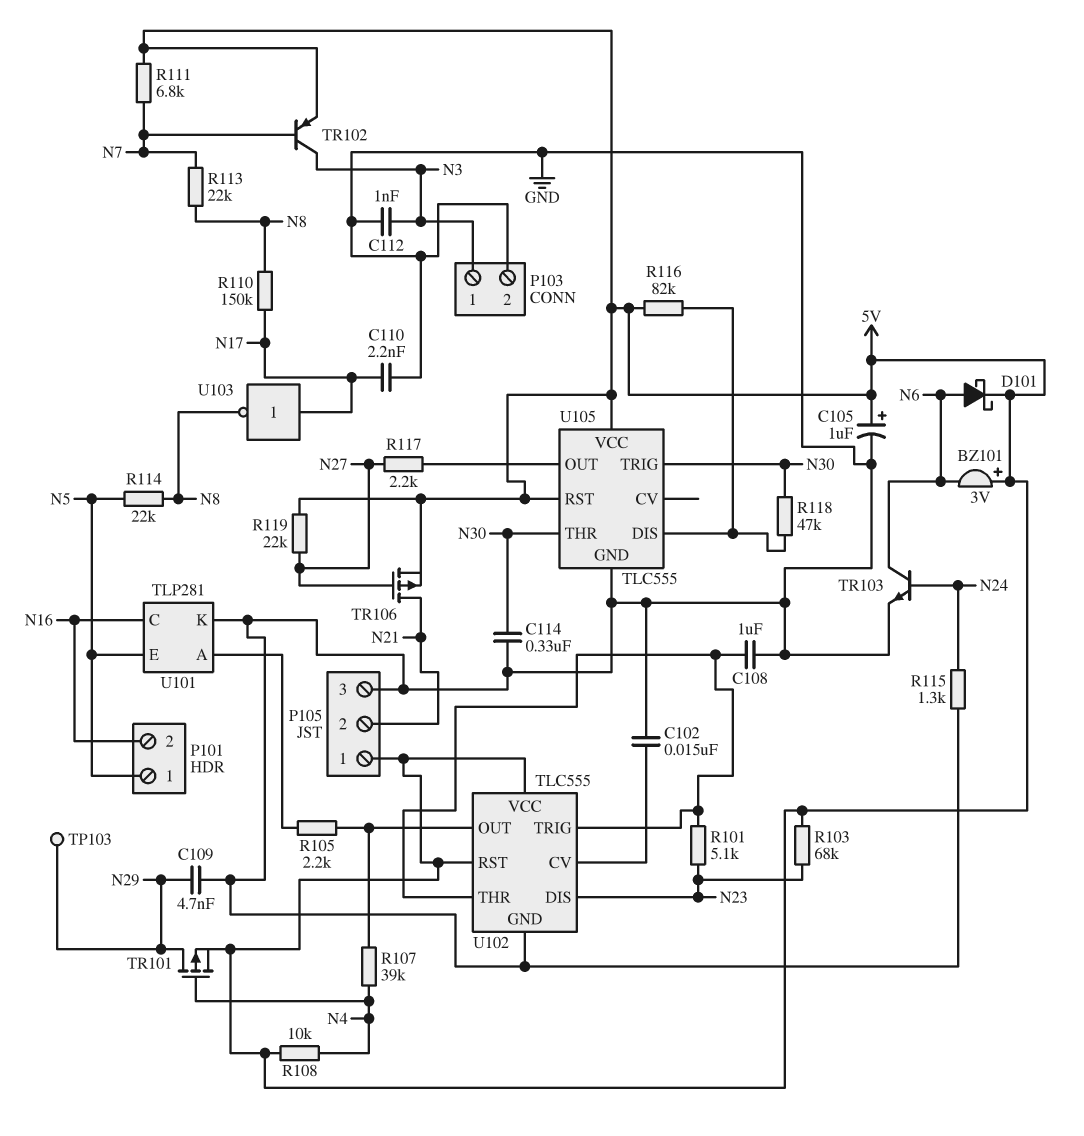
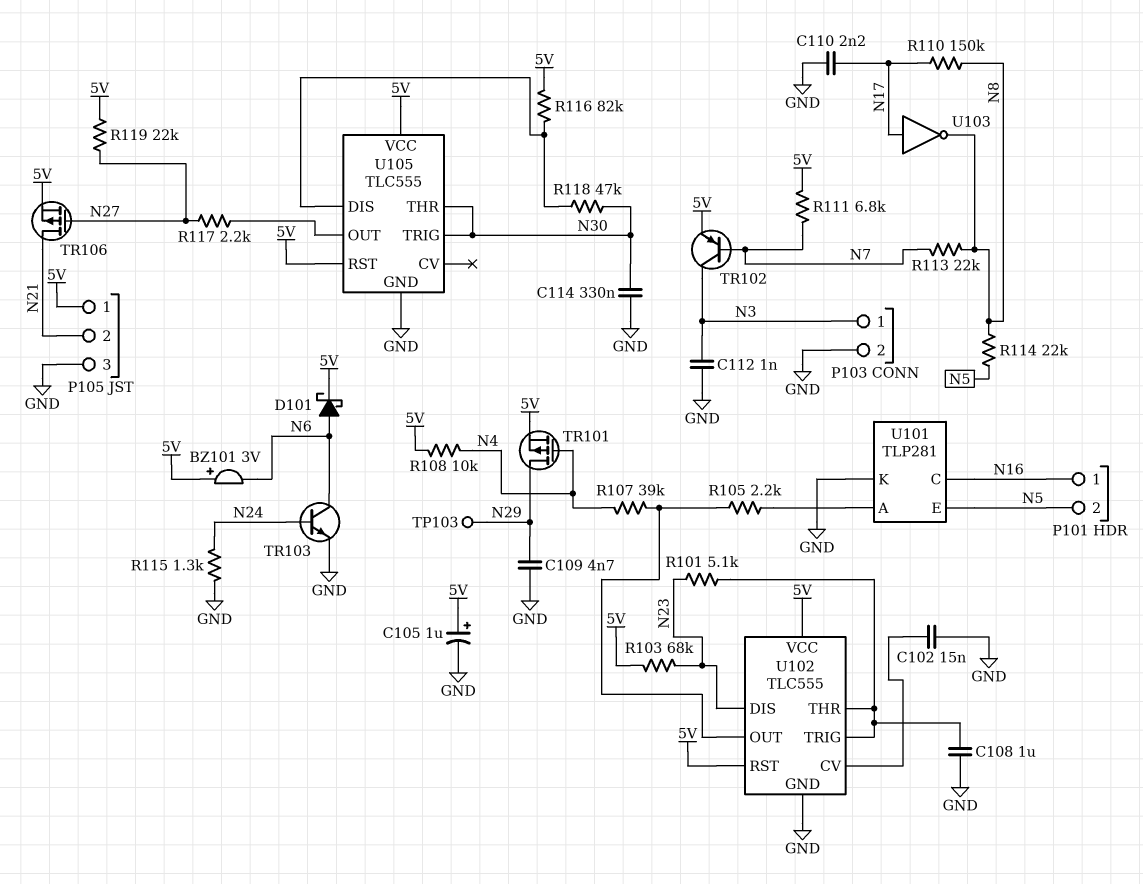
P101 pin 1: N5 -> N16
P101 pin 2: N16 -> N5

